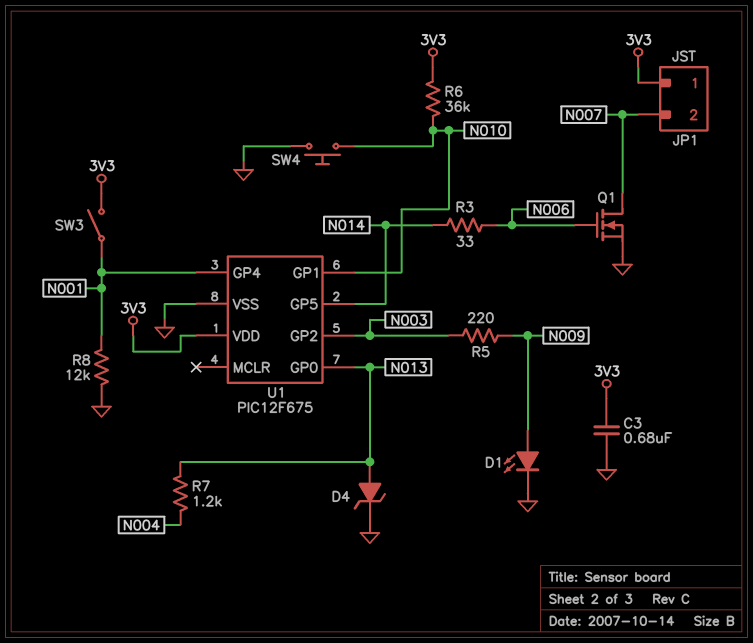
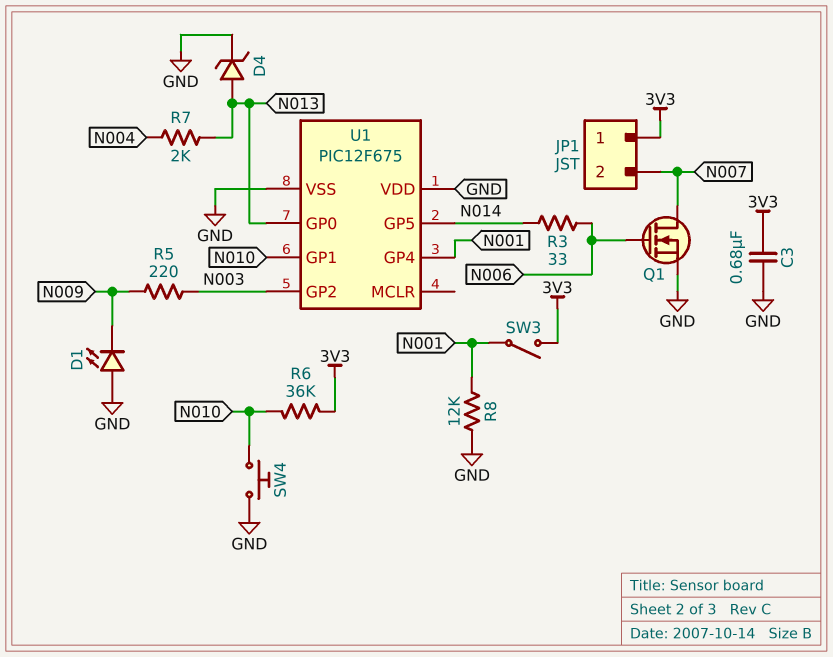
D1: LED (A N009, K GND) -> LED (A GND, K N009)
R7: 1.2k (N004, N013) -> 2k (N004, N013)
U1 pin VDD: 3V3 -> GND

